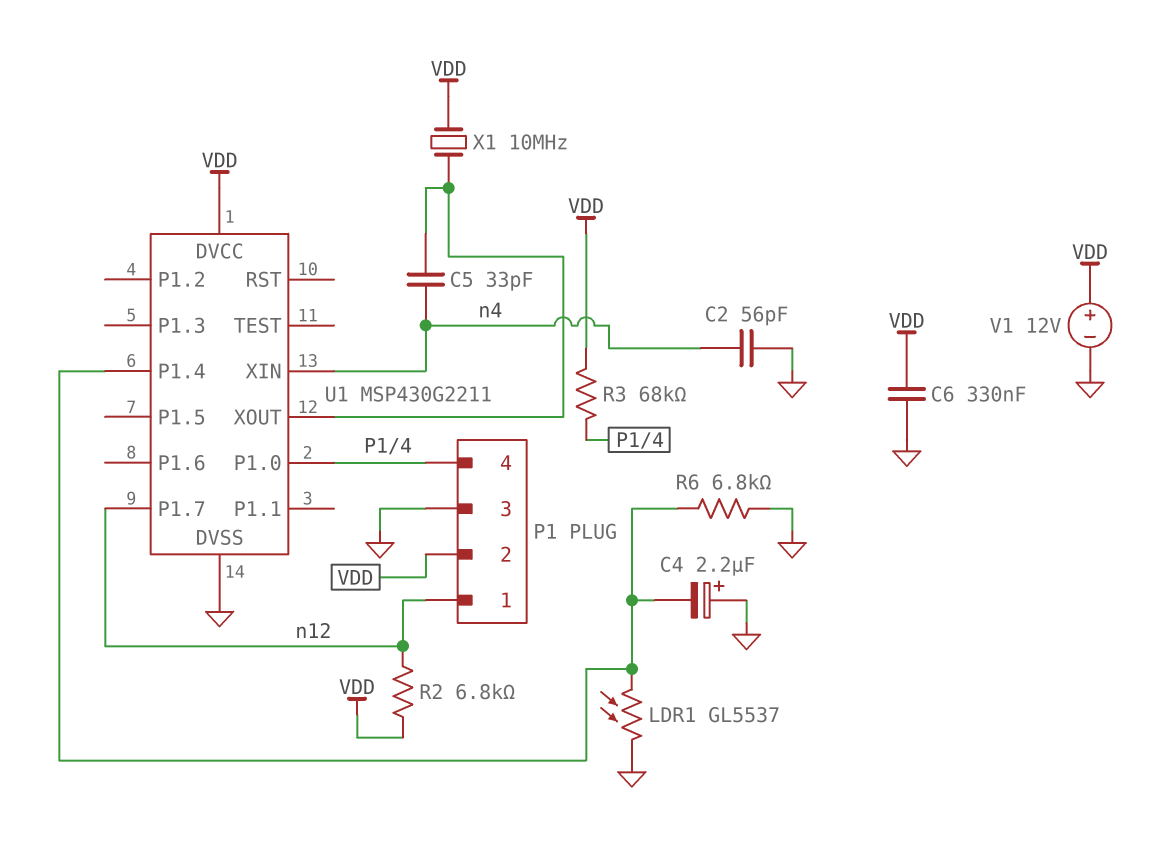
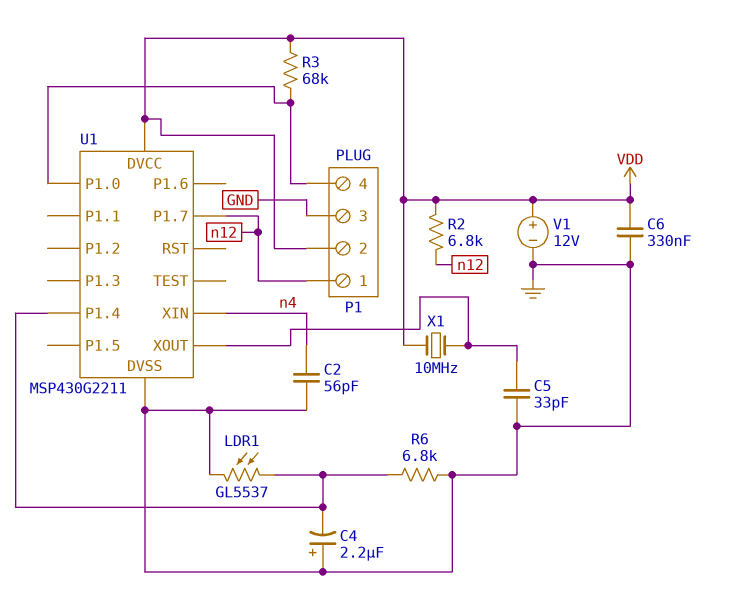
C5: 33pF (U1/XOUT, n4) -> 33pF (GND, U1/XOUT)

